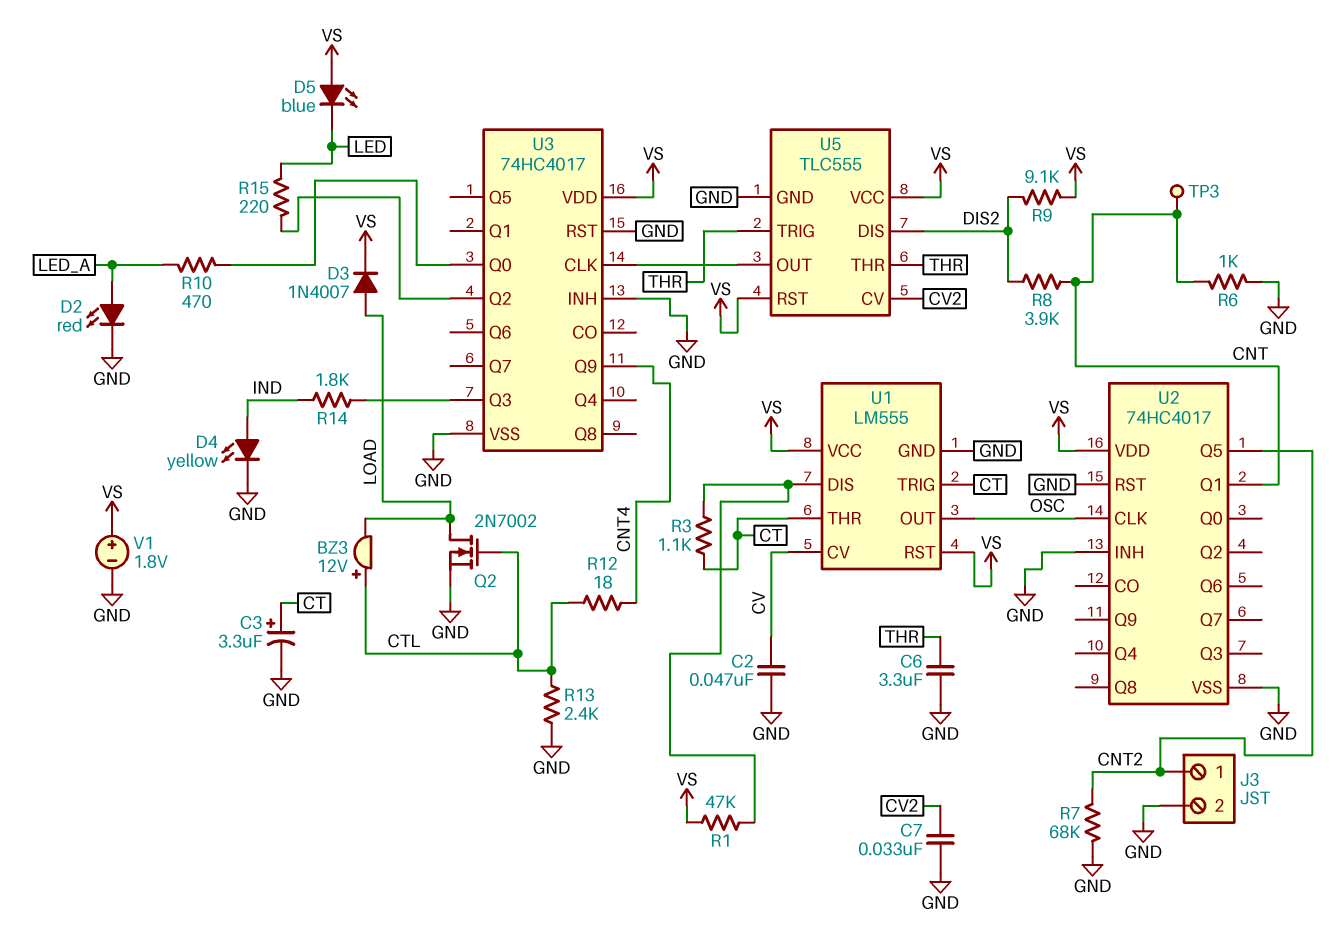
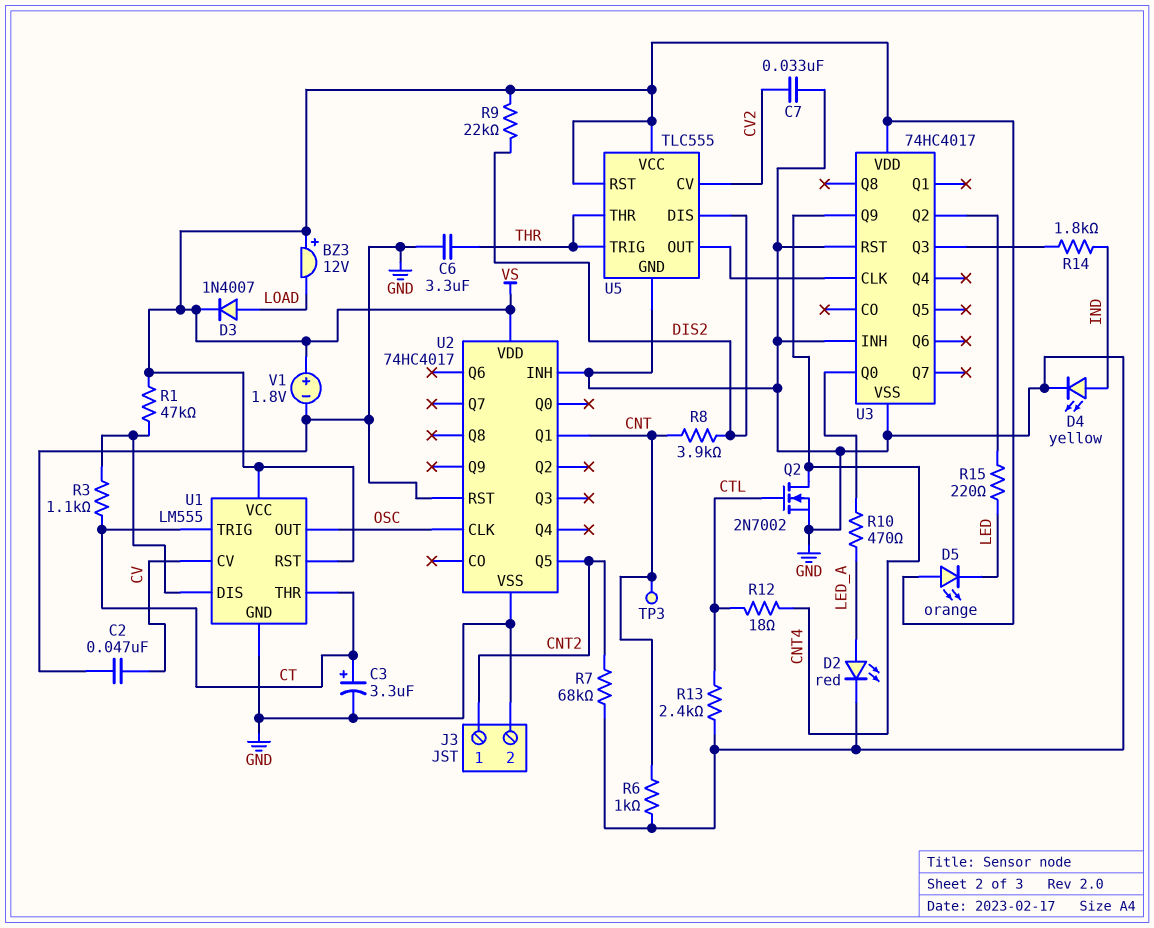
BZ3: buzzer 12V (plus CTL, minus LOAD) -> buzzer 12V (plus VS, minus LOAD)
D5: LED blue (A VS, K LED) -> LED orange (A VS, K LED)
Q2: NMOS 2N7002 (G CTL, D LOAD, S GND) -> NMOS 2N7002 (G CTL, D CNT4, S GND)
R9: 9.1k (DIS2, VS) -> 22k (DIS2, VS)

